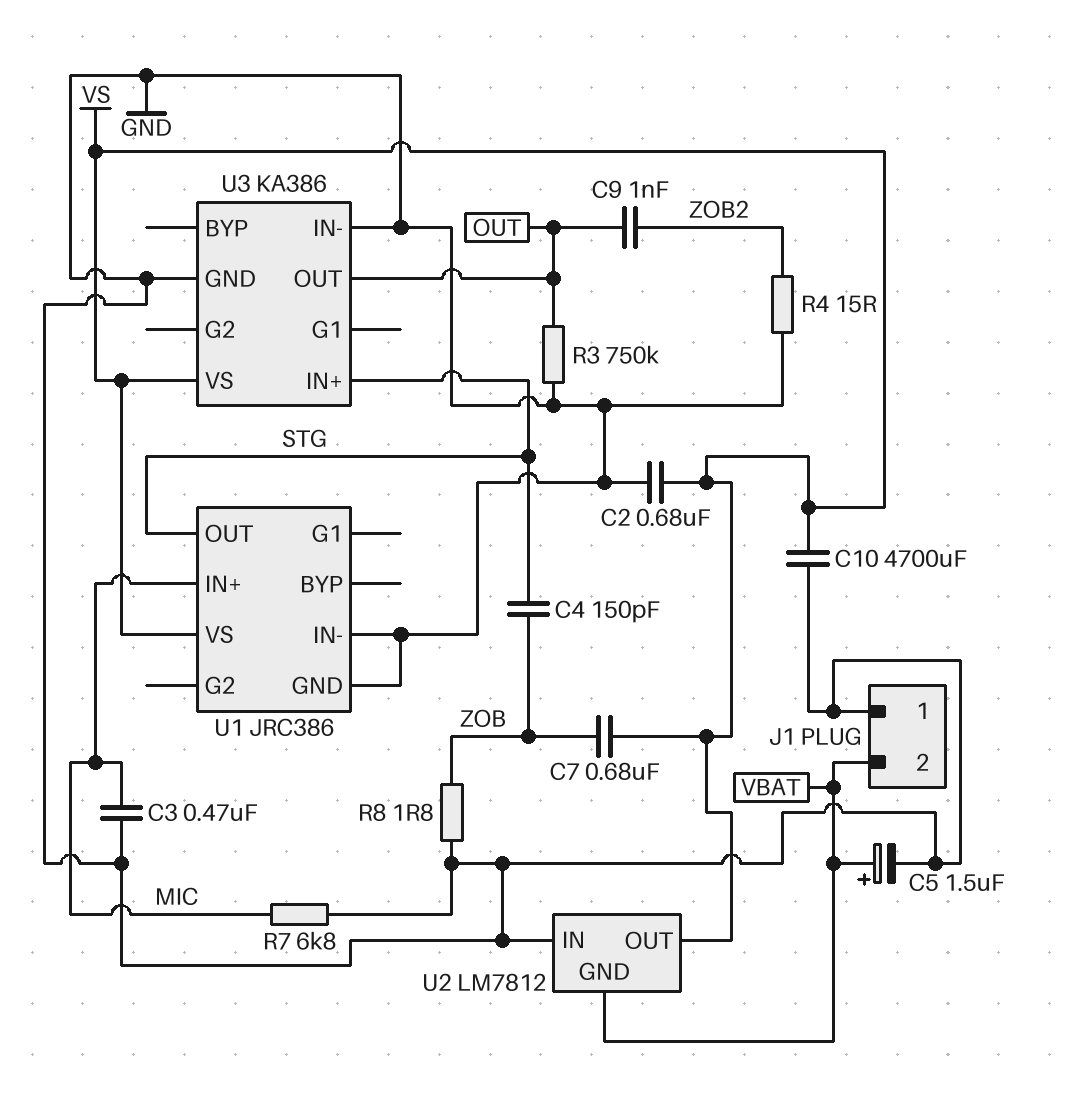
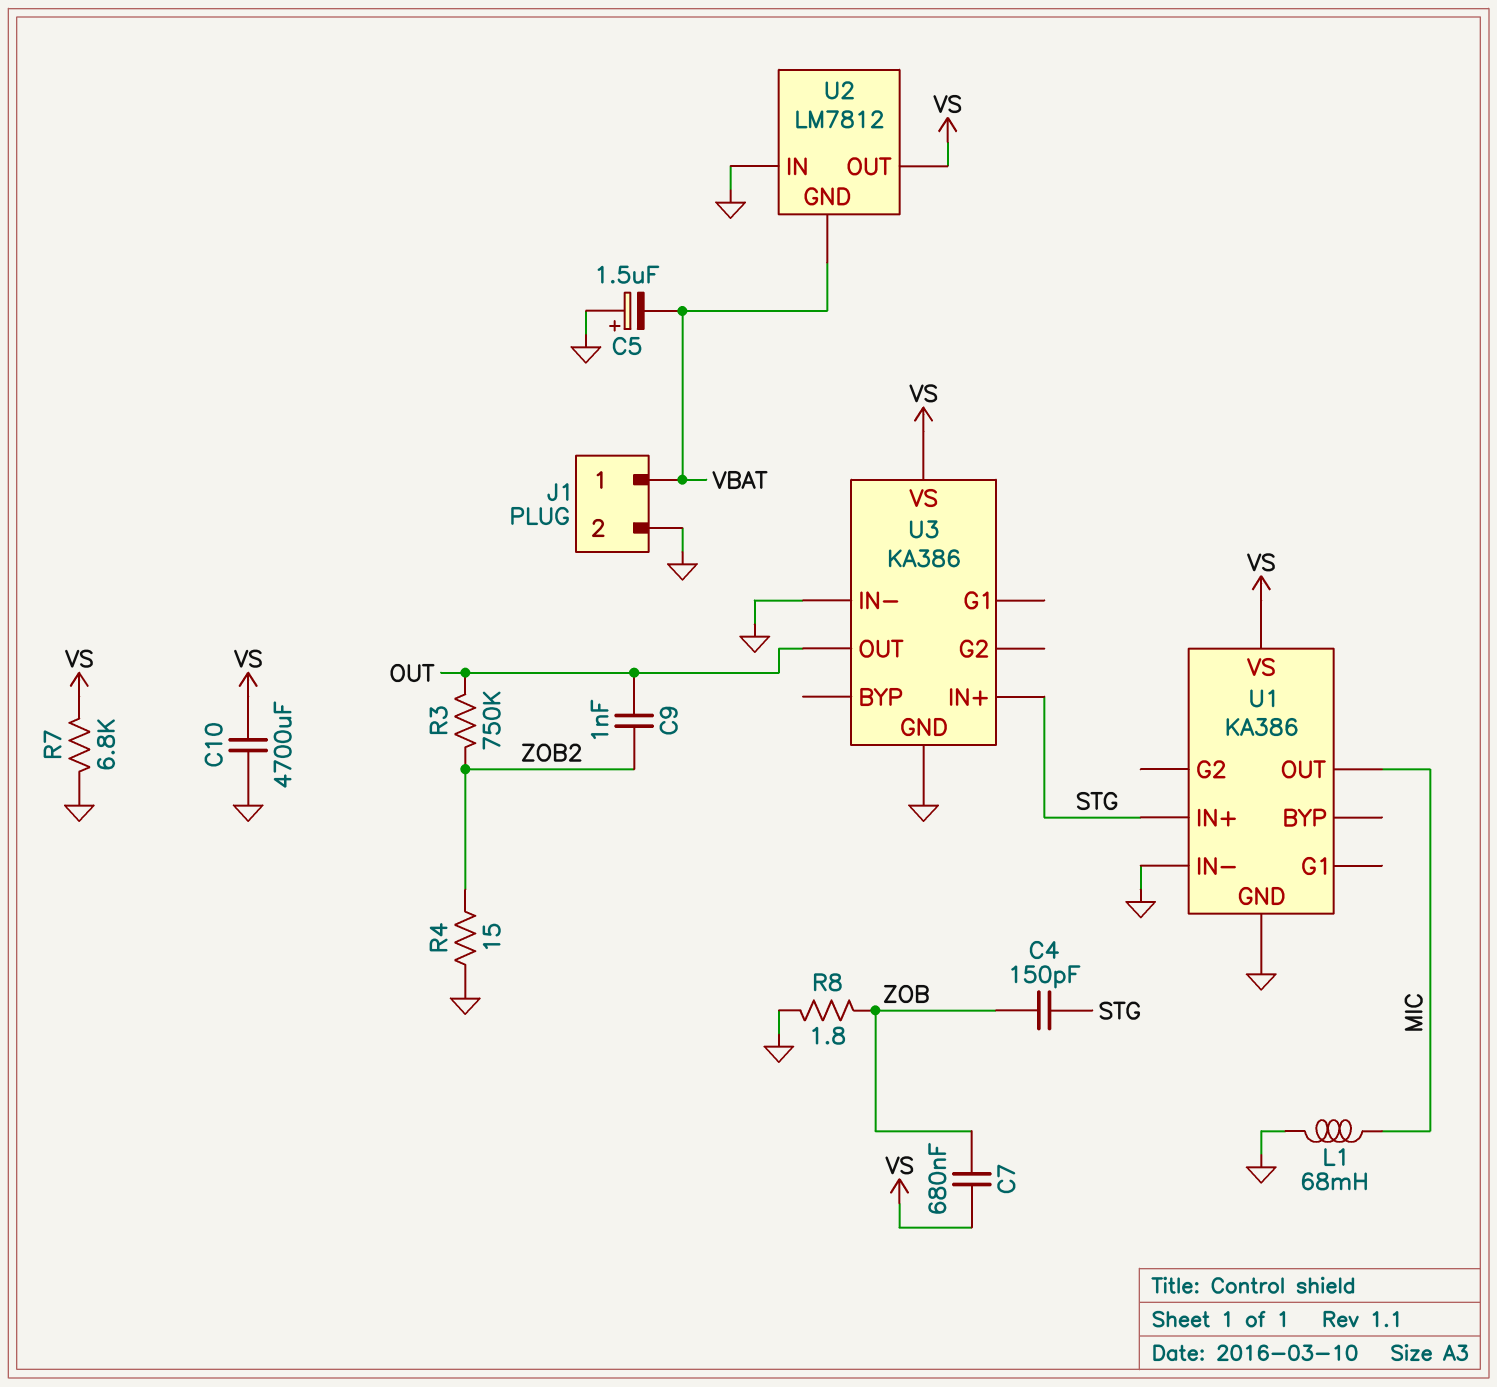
C2: 680nF (GND, VS) -> none
C3: 470nF (GND, MIC) -> none
C5: 1.5uF (plus VBAT, minus GND) -> 1.5uF (plus GND, minus VBAT)
J1 pin 1: GND -> VBAT
J1 pin 2: VBAT -> GND
L1: none -> 68mH (GND, MIC)
R3: 750k (GND, OUT) -> 750k (OUT, ZOB2)
R7: 6.8k (GND, MIC) -> 6.8k (GND, VS)
U1: JRC386 -> KA386
U1 pin IN+: MIC -> STG
U1 pin OUT: STG -> MIC

